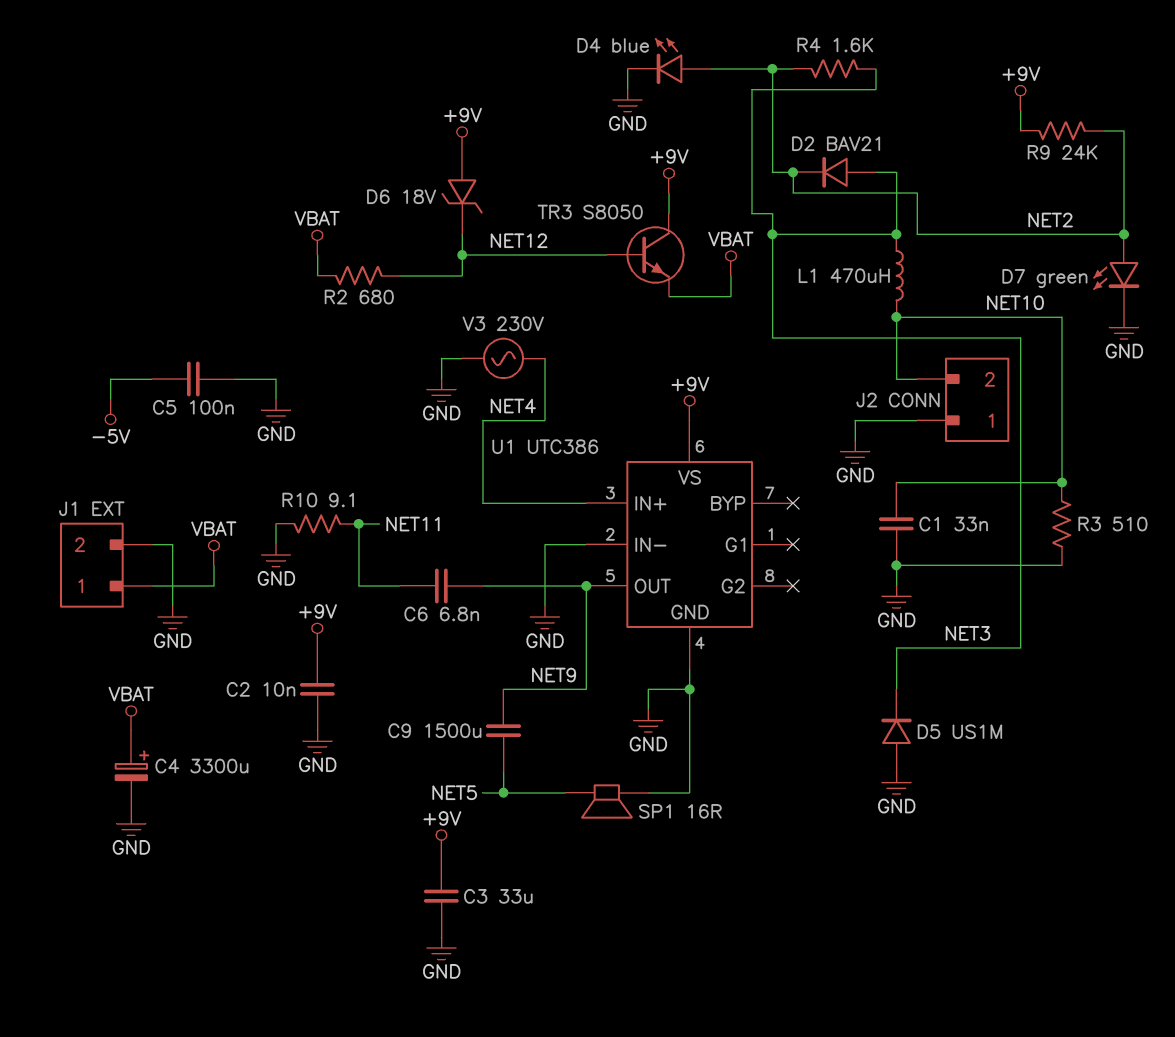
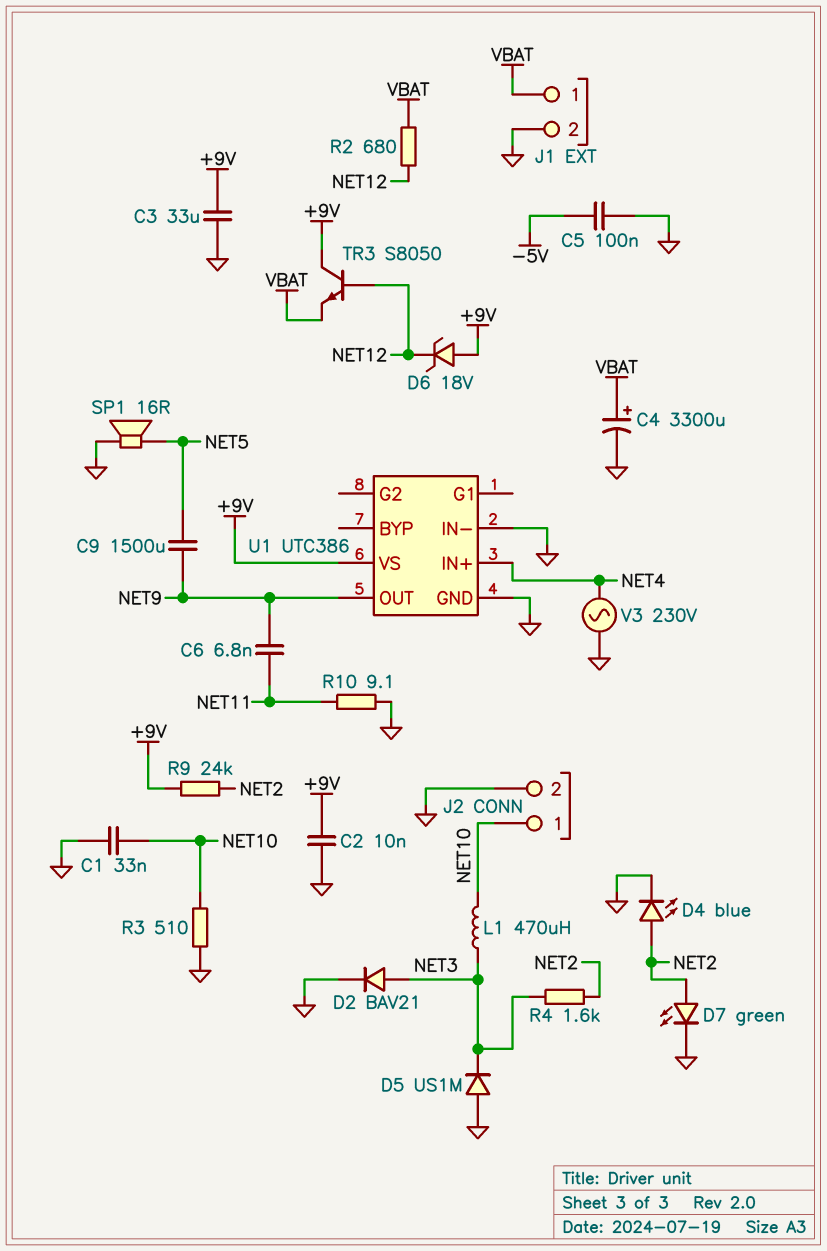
D2: diode BAV21 (A NET3, K NET2) -> diode BAV21 (A NET3, K GND)
J2 pin 1: GND -> NET10
J2 pin 2: NET10 -> GND

